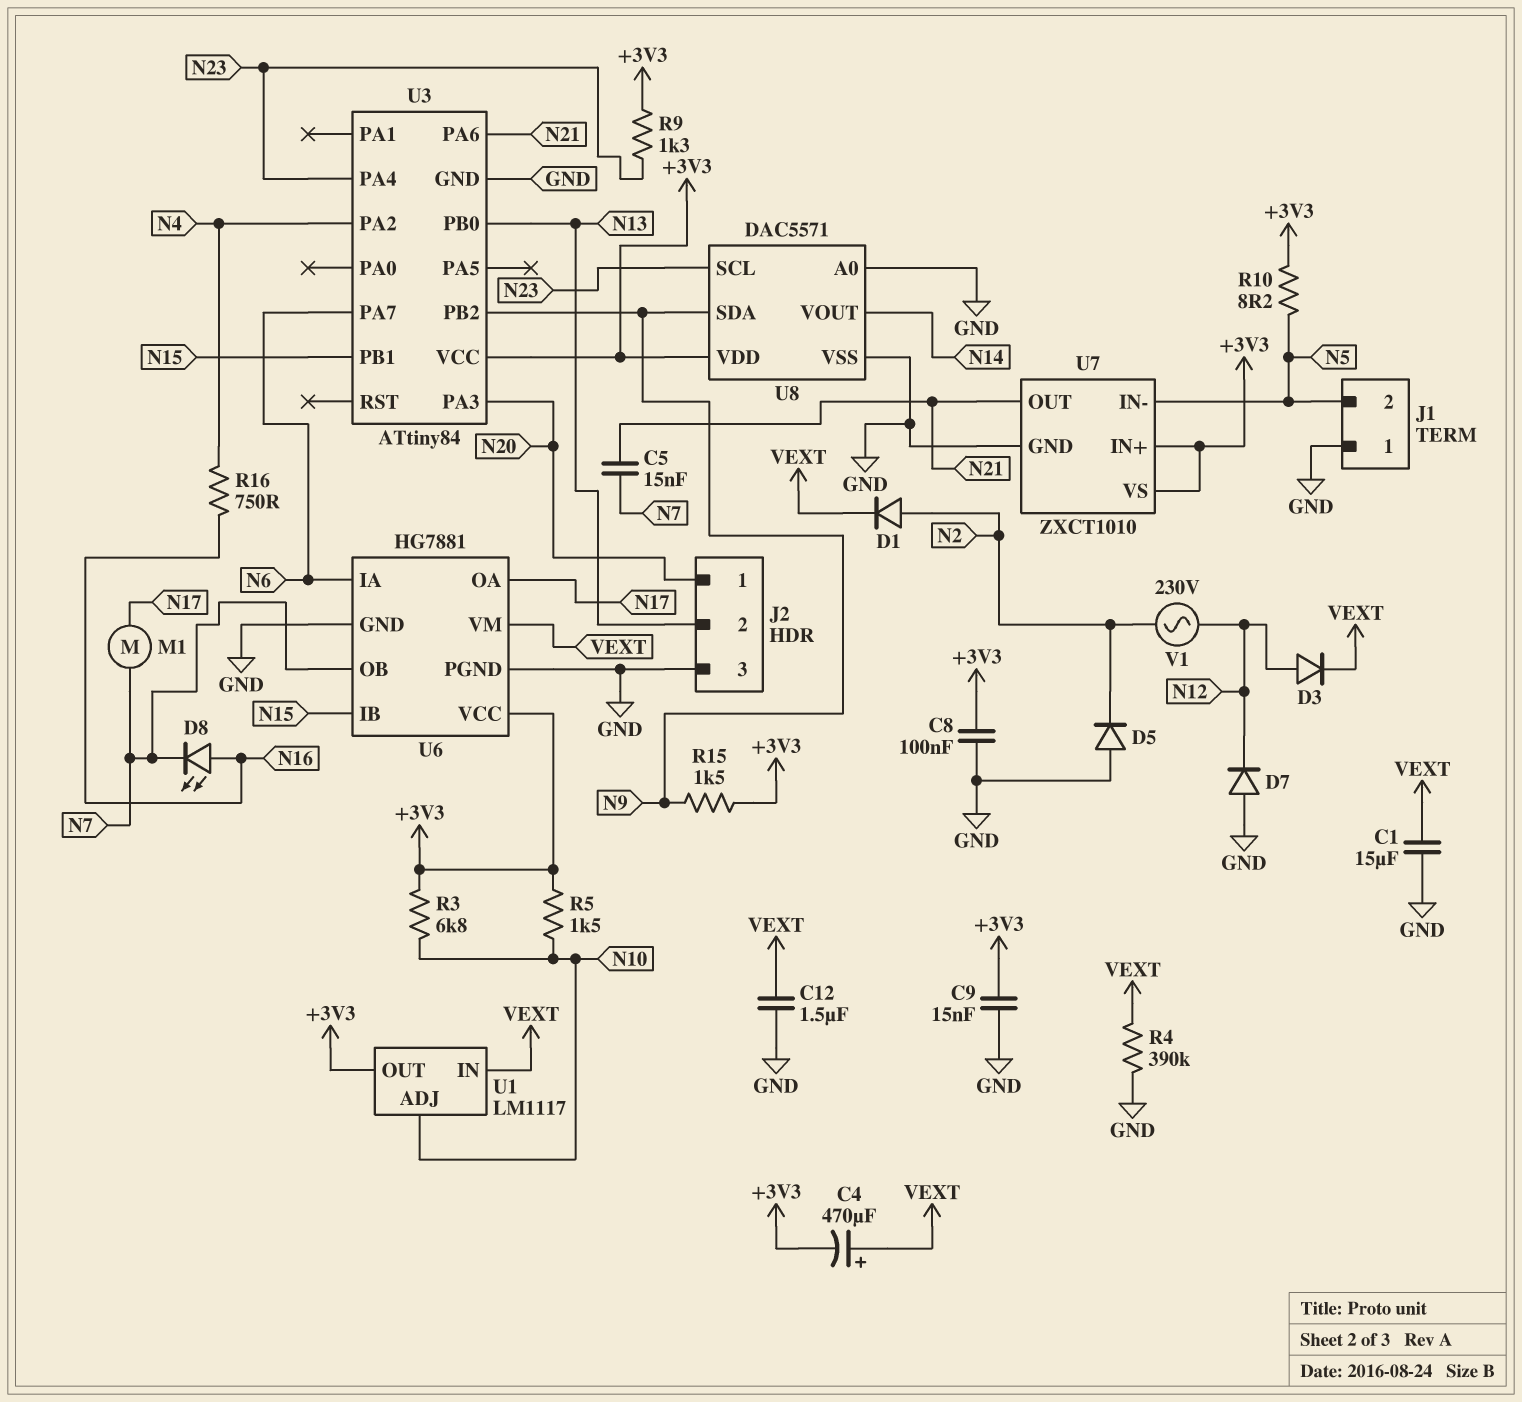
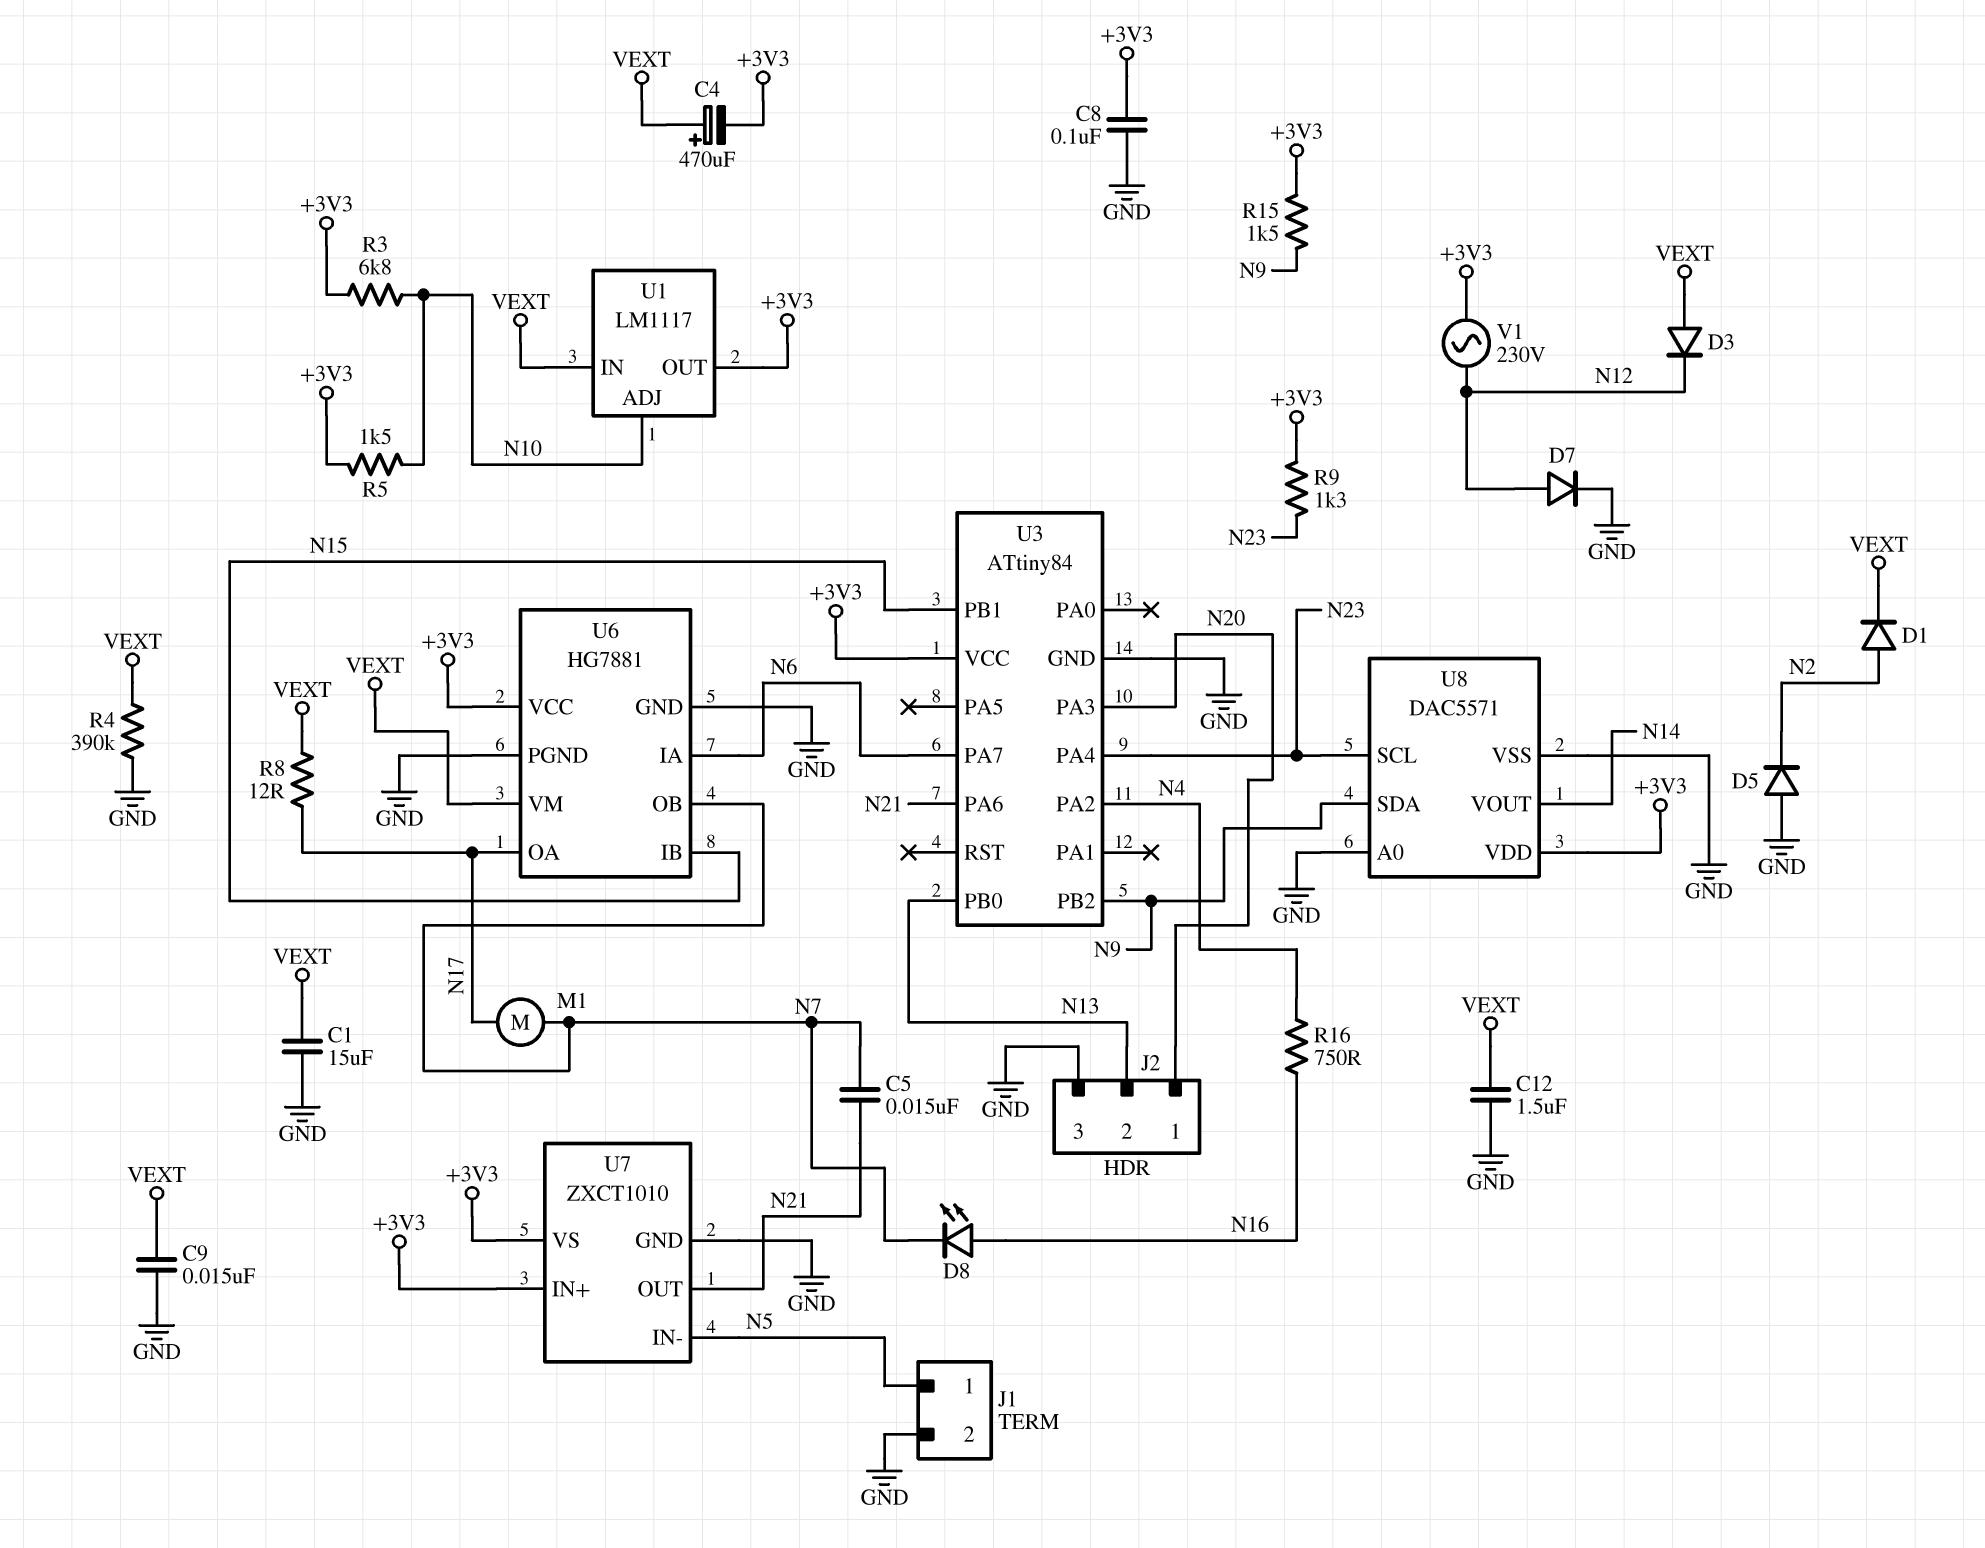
C9: 15nF (+3V3, GND) -> 15nF (GND, VEXT)
D3: diode (A N12, K VEXT) -> diode (A VEXT, K N12)
D7: diode (A GND, K N12) -> diode (A N12, K GND)
J1 pin 1: GND -> N5
J1 pin 2: N5 -> GND
R8: none -> 12 (N17, VEXT)
R10: 8.2 (+3V3, N5) -> none
V1: AC 230V (N2, N12) -> AC 230V (+3V3, N12)

